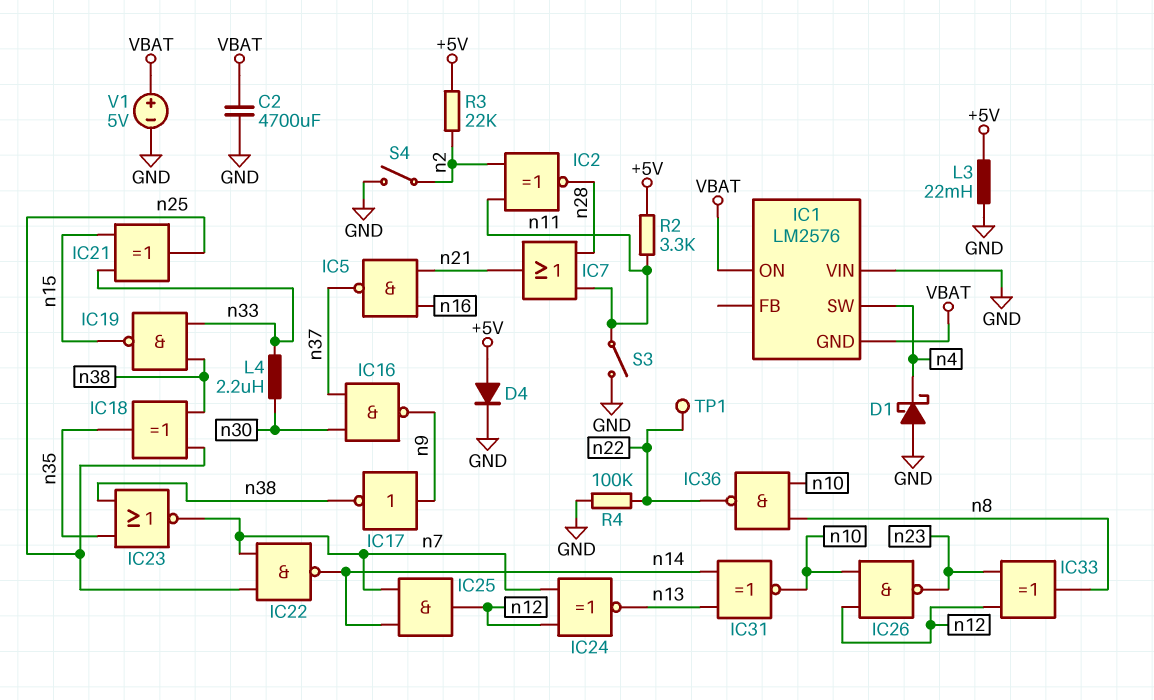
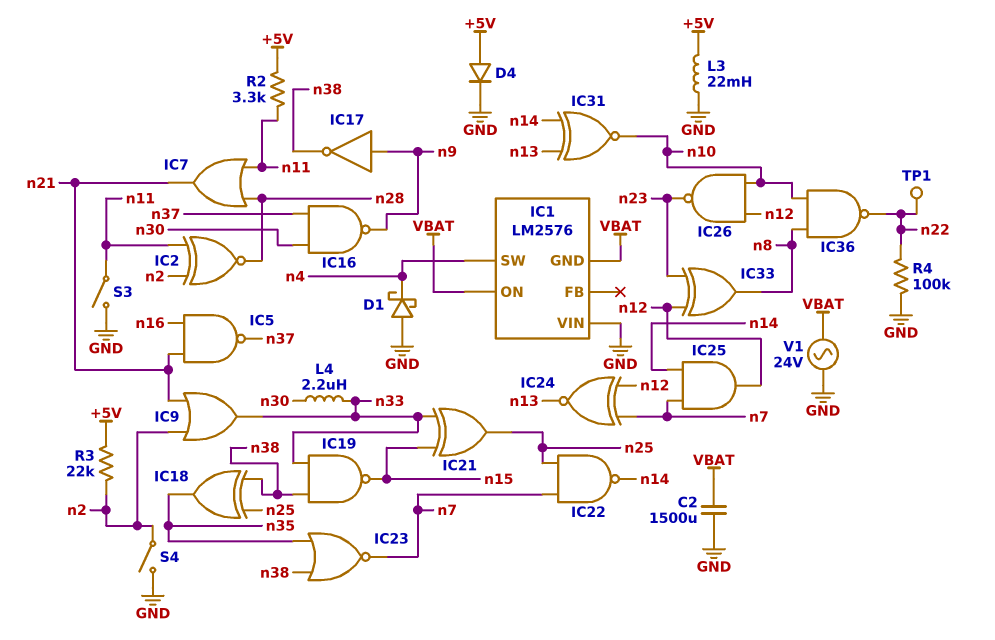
C2: 4700uF (GND, VBAT) -> 1500uF (GND, VBAT)
IC9: none -> OR (in n2, in n21, out n33)
V1: 5V (plus VBAT, minus GND) -> AC 24V (GND, VBAT)

